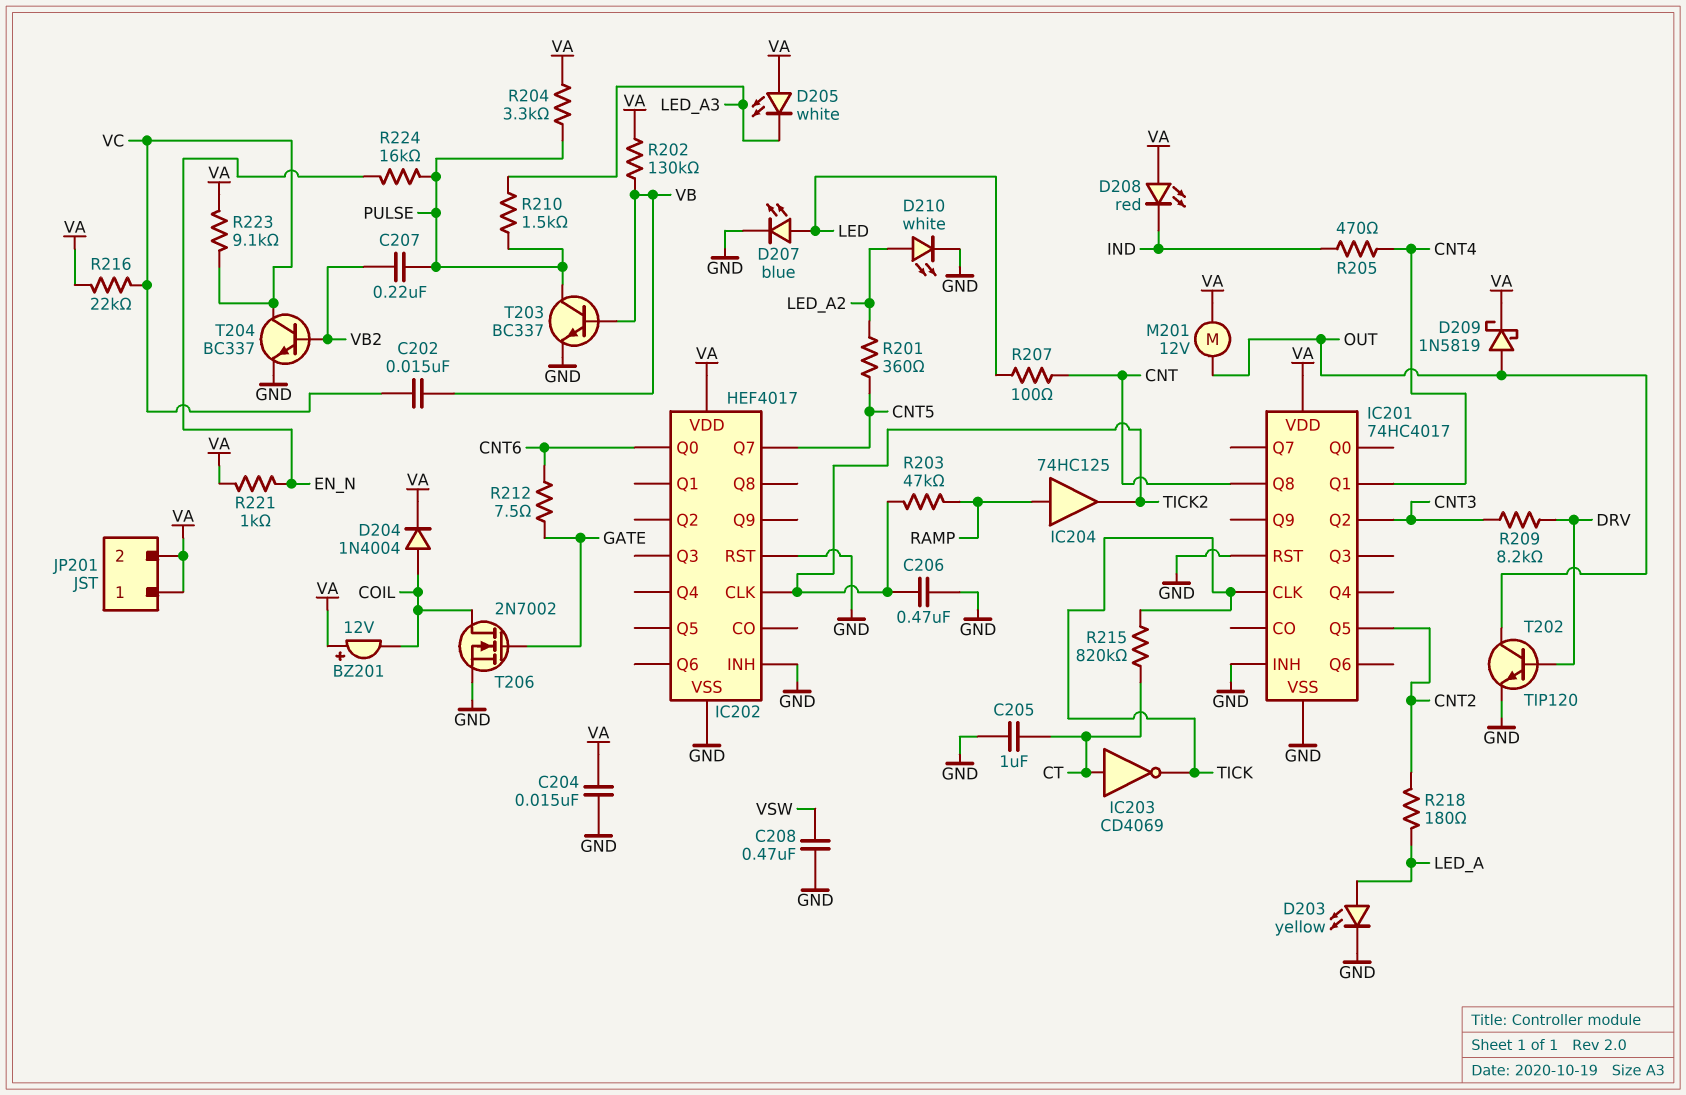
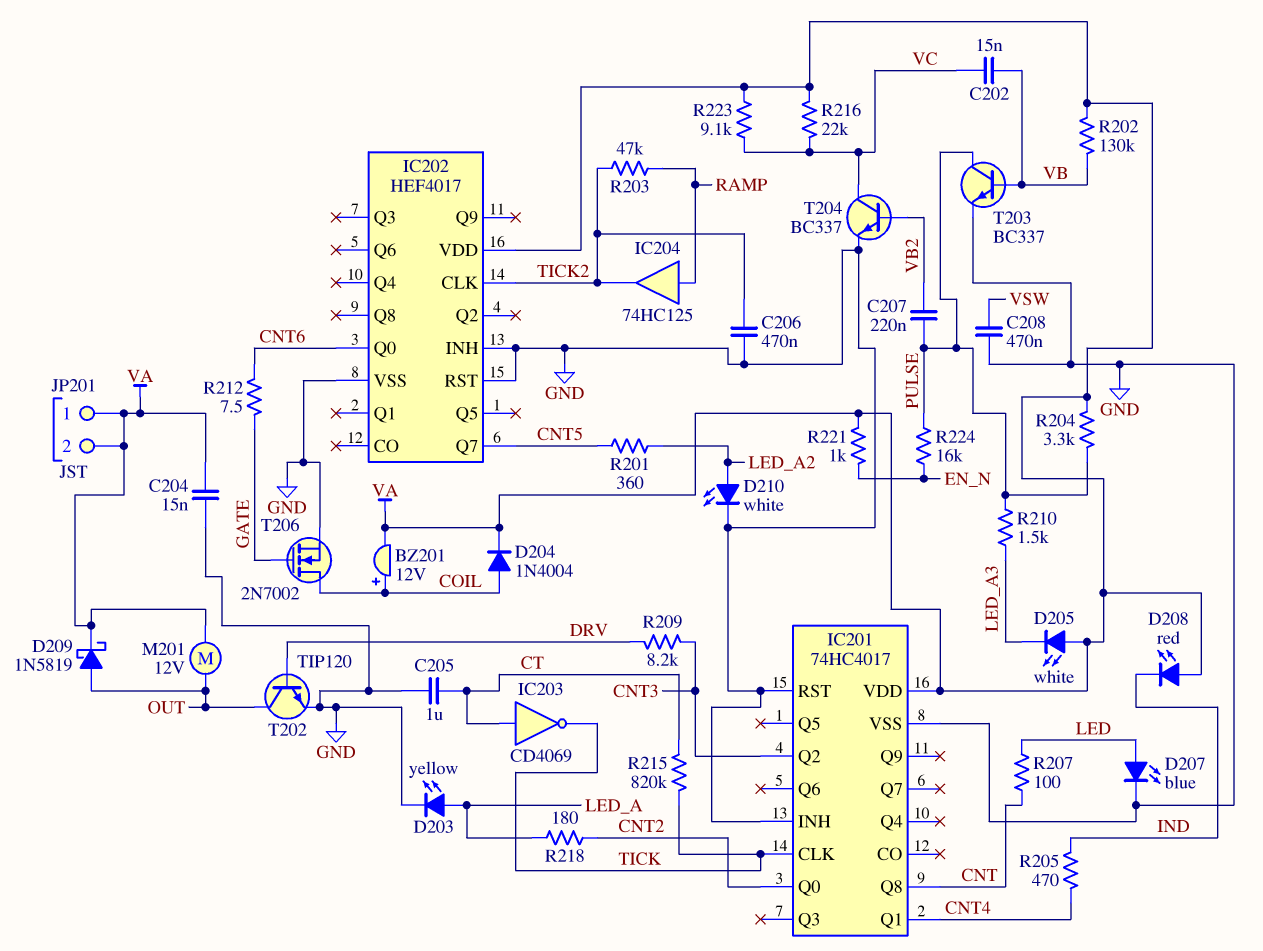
BZ201: buzzer 12V (plus VA, minus COIL) -> buzzer 12V (plus COIL, minus VA)
IC201 pin Q0: none -> CNT2
IC201 pin Q5: CNT2 -> none

